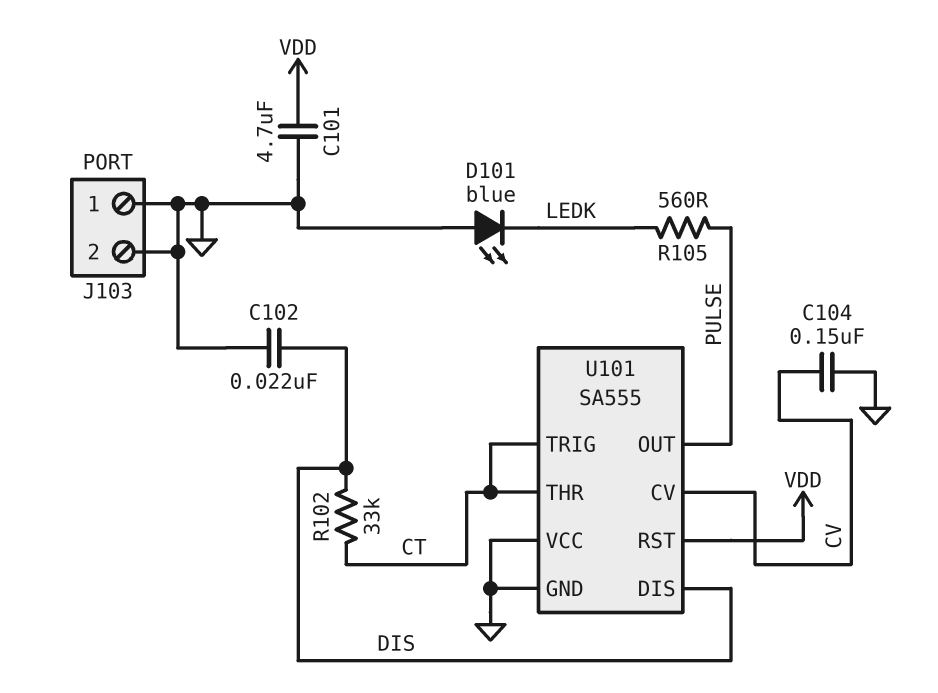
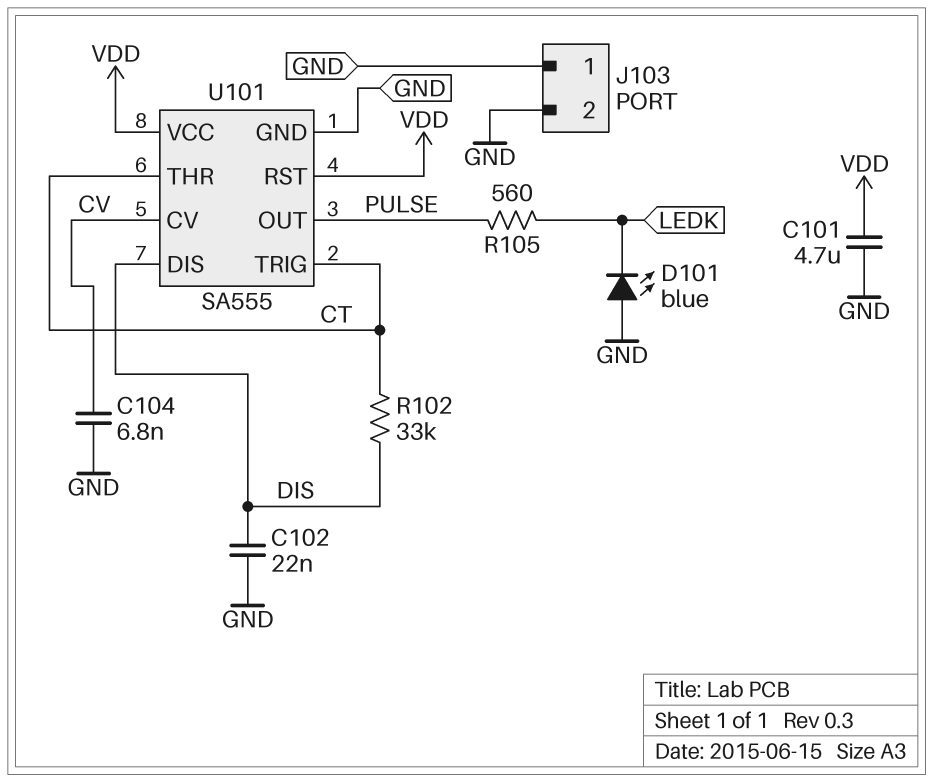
C104: 150nF (CV, GND) -> 6.8nF (CV, GND)
U101 pin VCC: GND -> VDD

